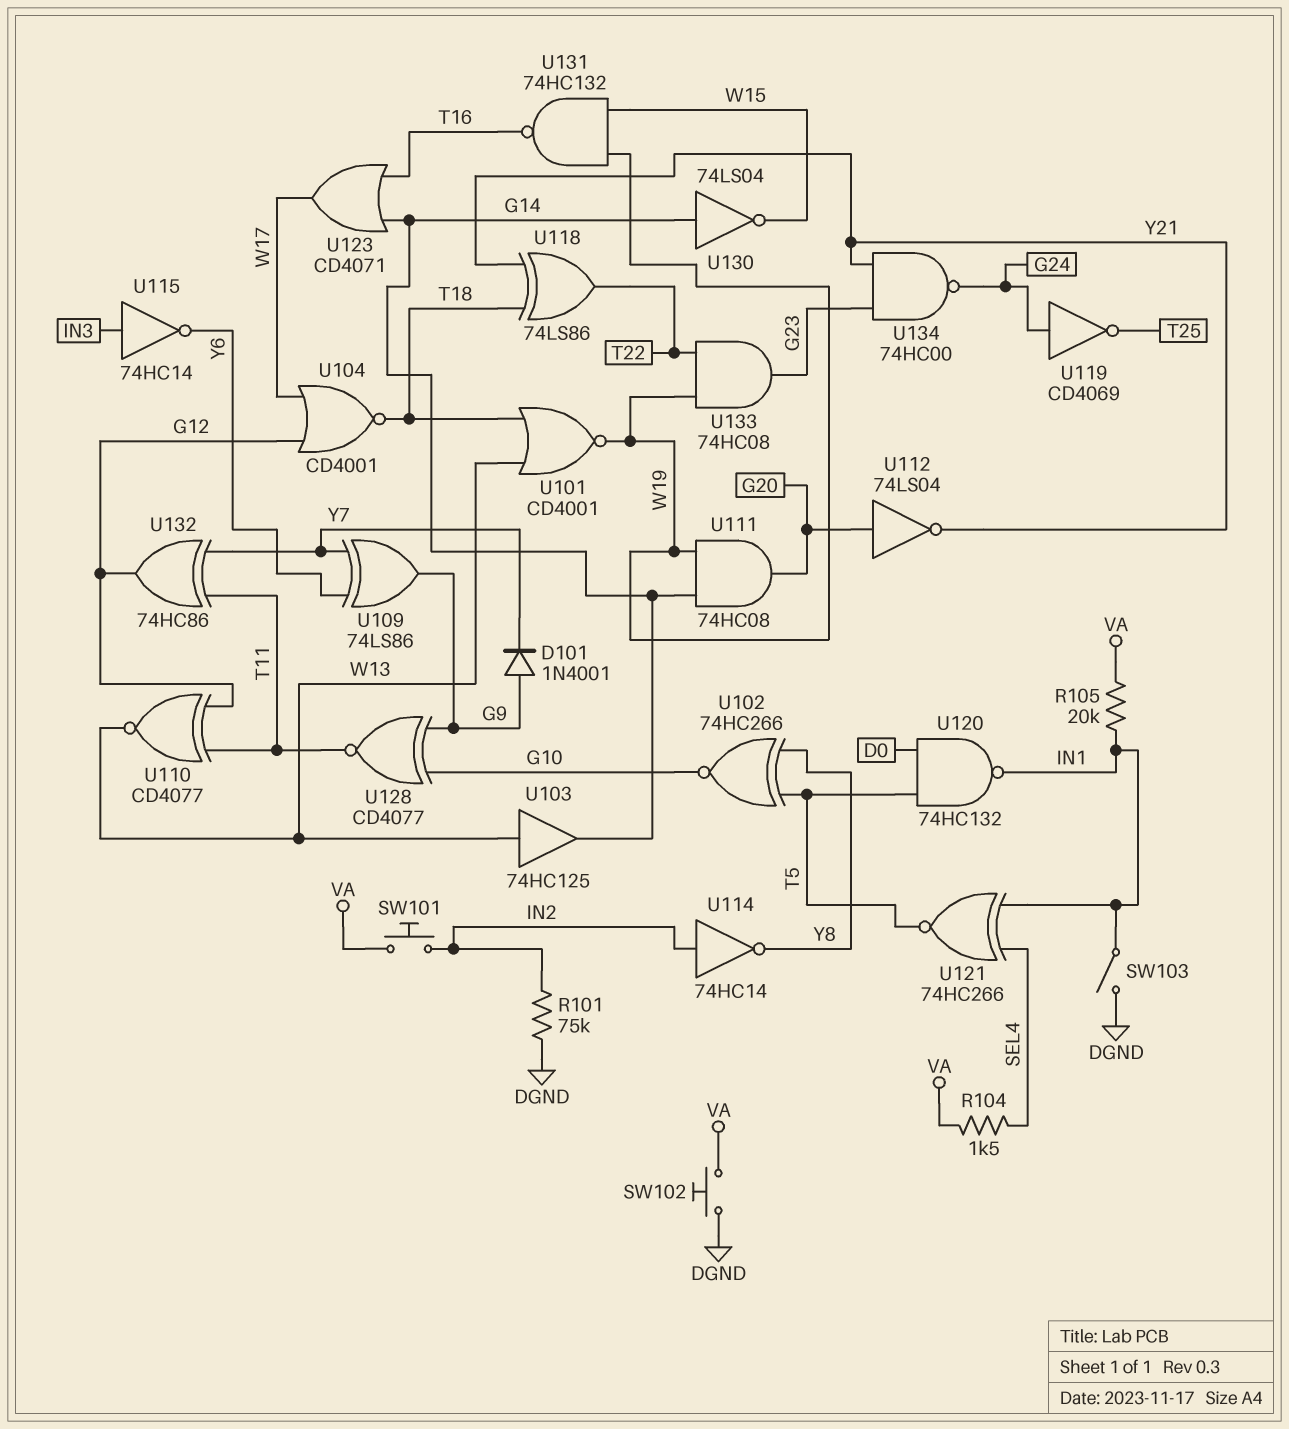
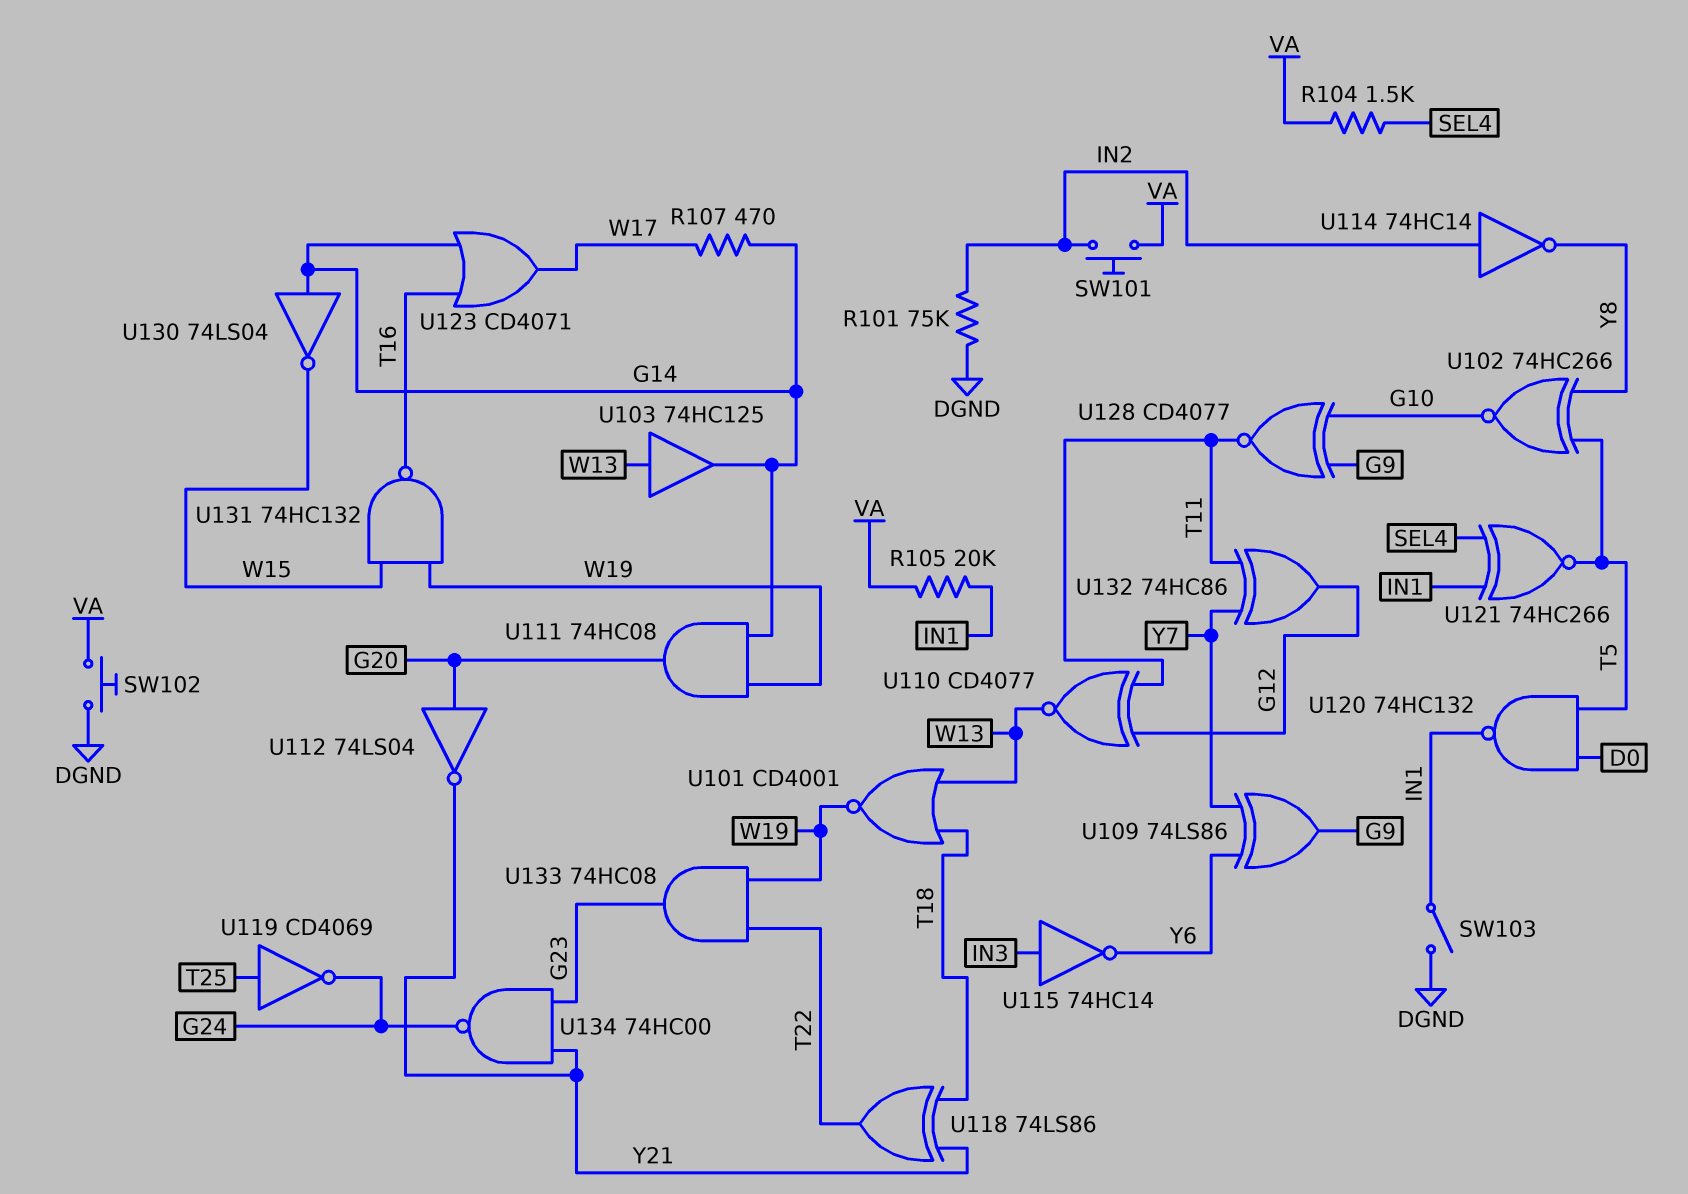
D101: diode 1N4001 (A G9, K Y7) -> none
R107: none -> 470 (G14, W17)
U104: NOR CD4001 (in G12, in W17, out T18) -> none
U119: NOT CD4069 (in G24, out T25) -> NOT CD4069 (in T25, out G24)

